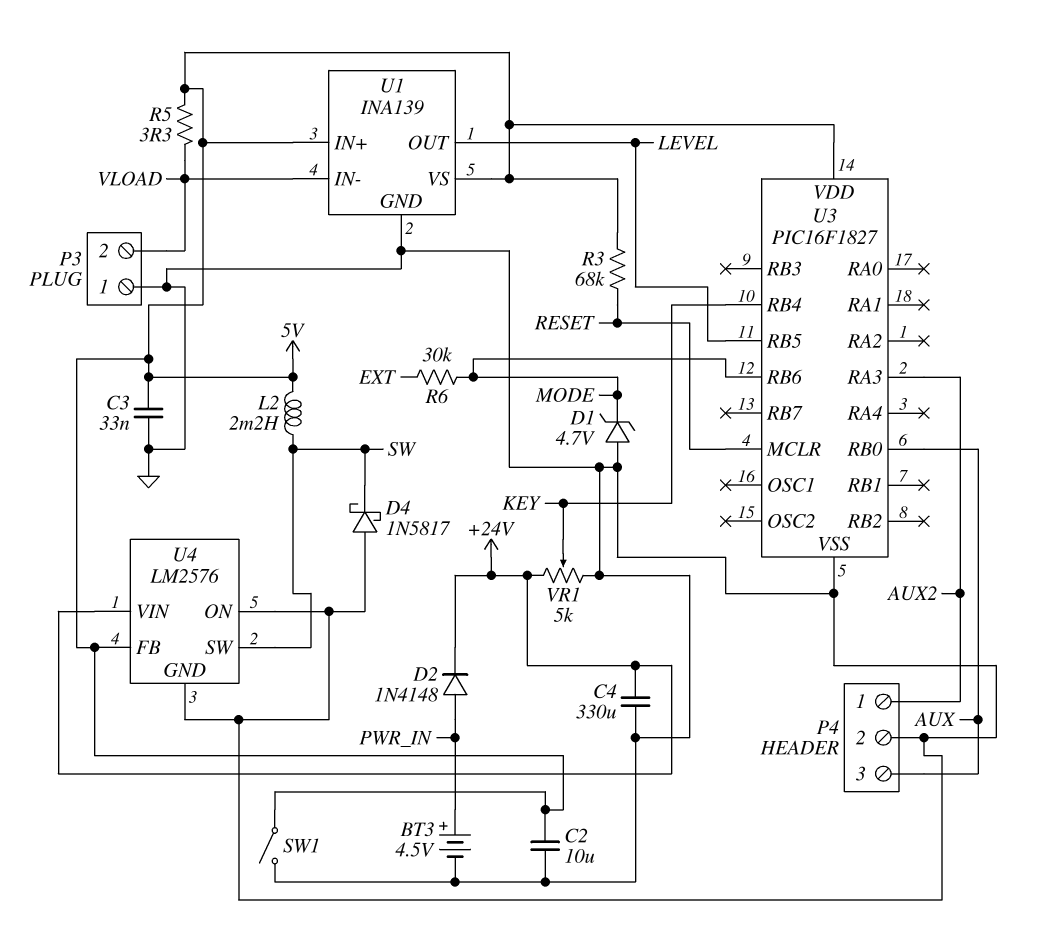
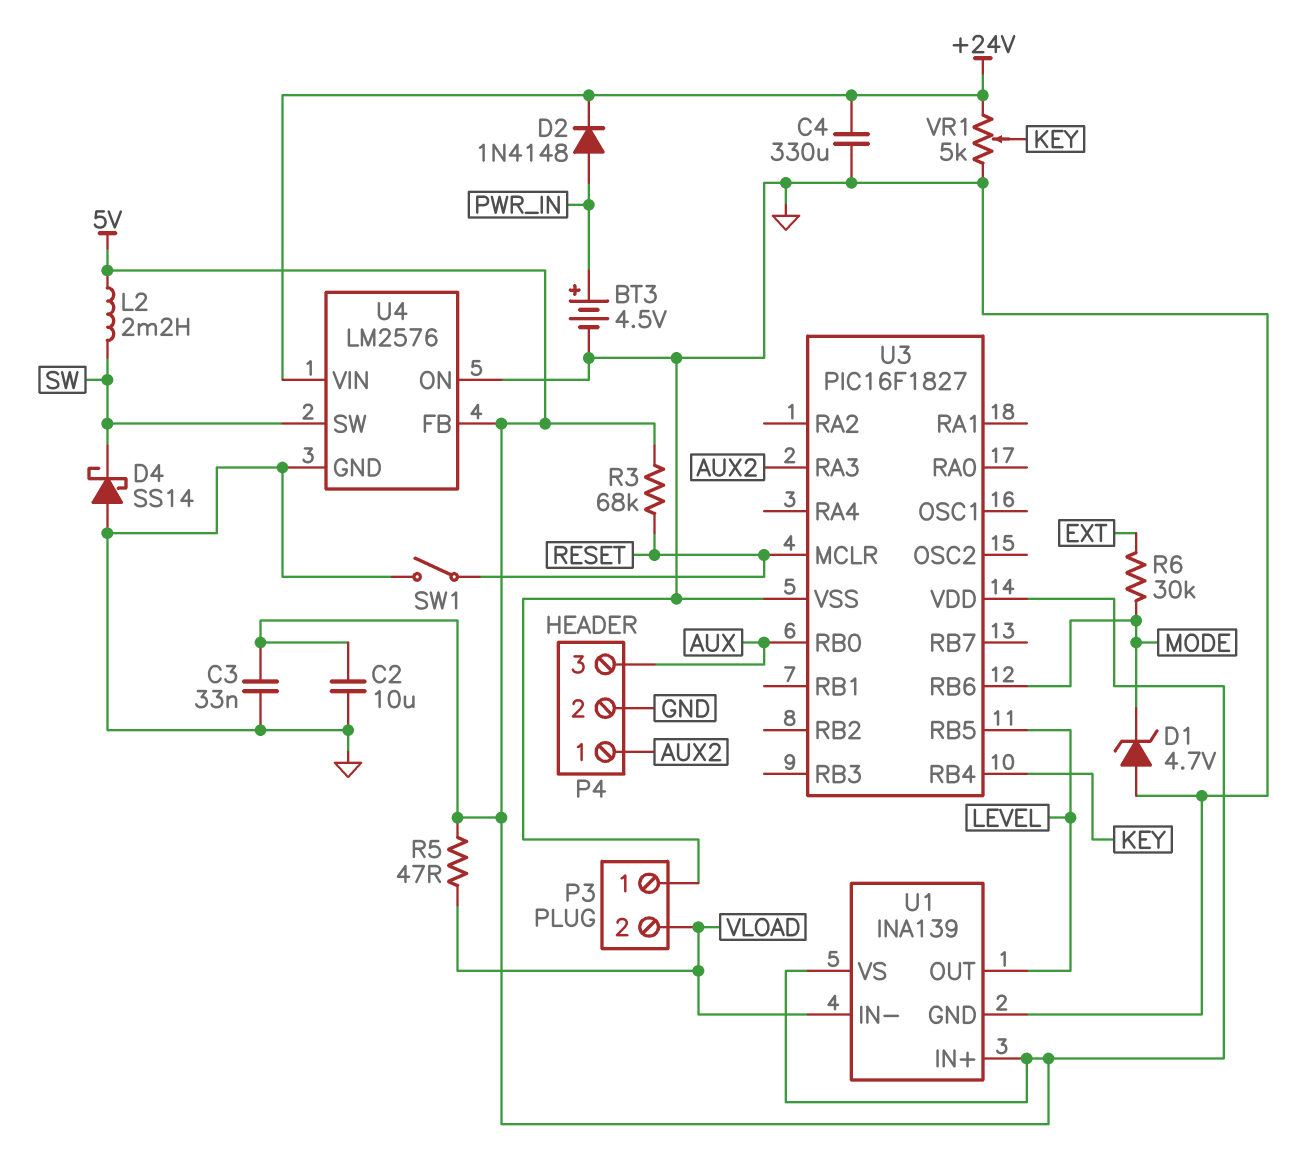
D4: schottky 1N5817 (A GND, K SW) -> schottky SS14 (A GND, K SW)
R5: 3.3 (5V, VLOAD) -> 47 (5V, VLOAD)
SW1: switch (5V, GND) -> switch (GND, RESET)

